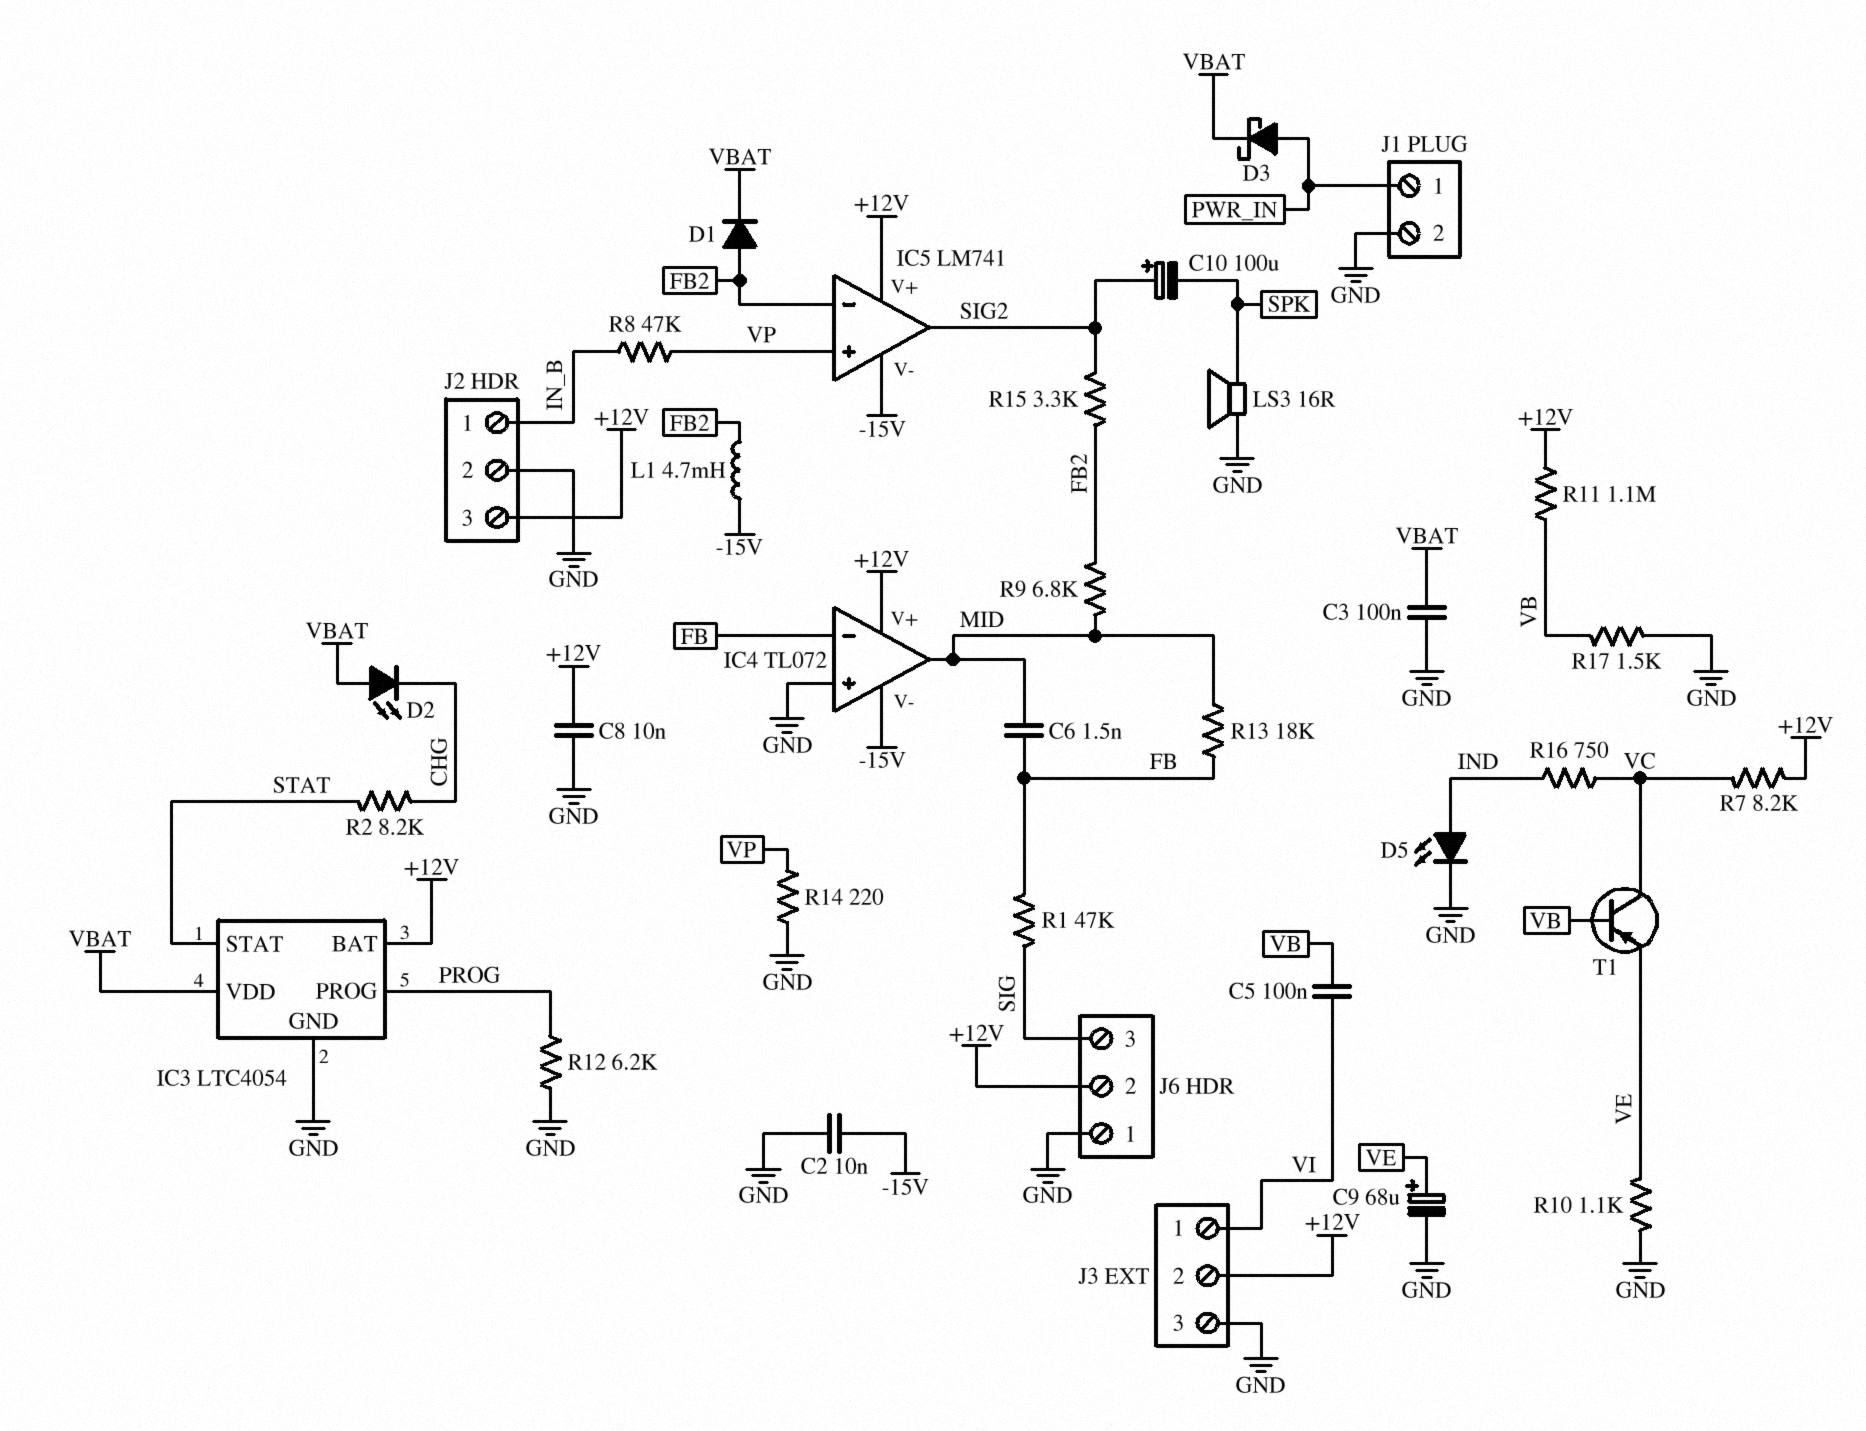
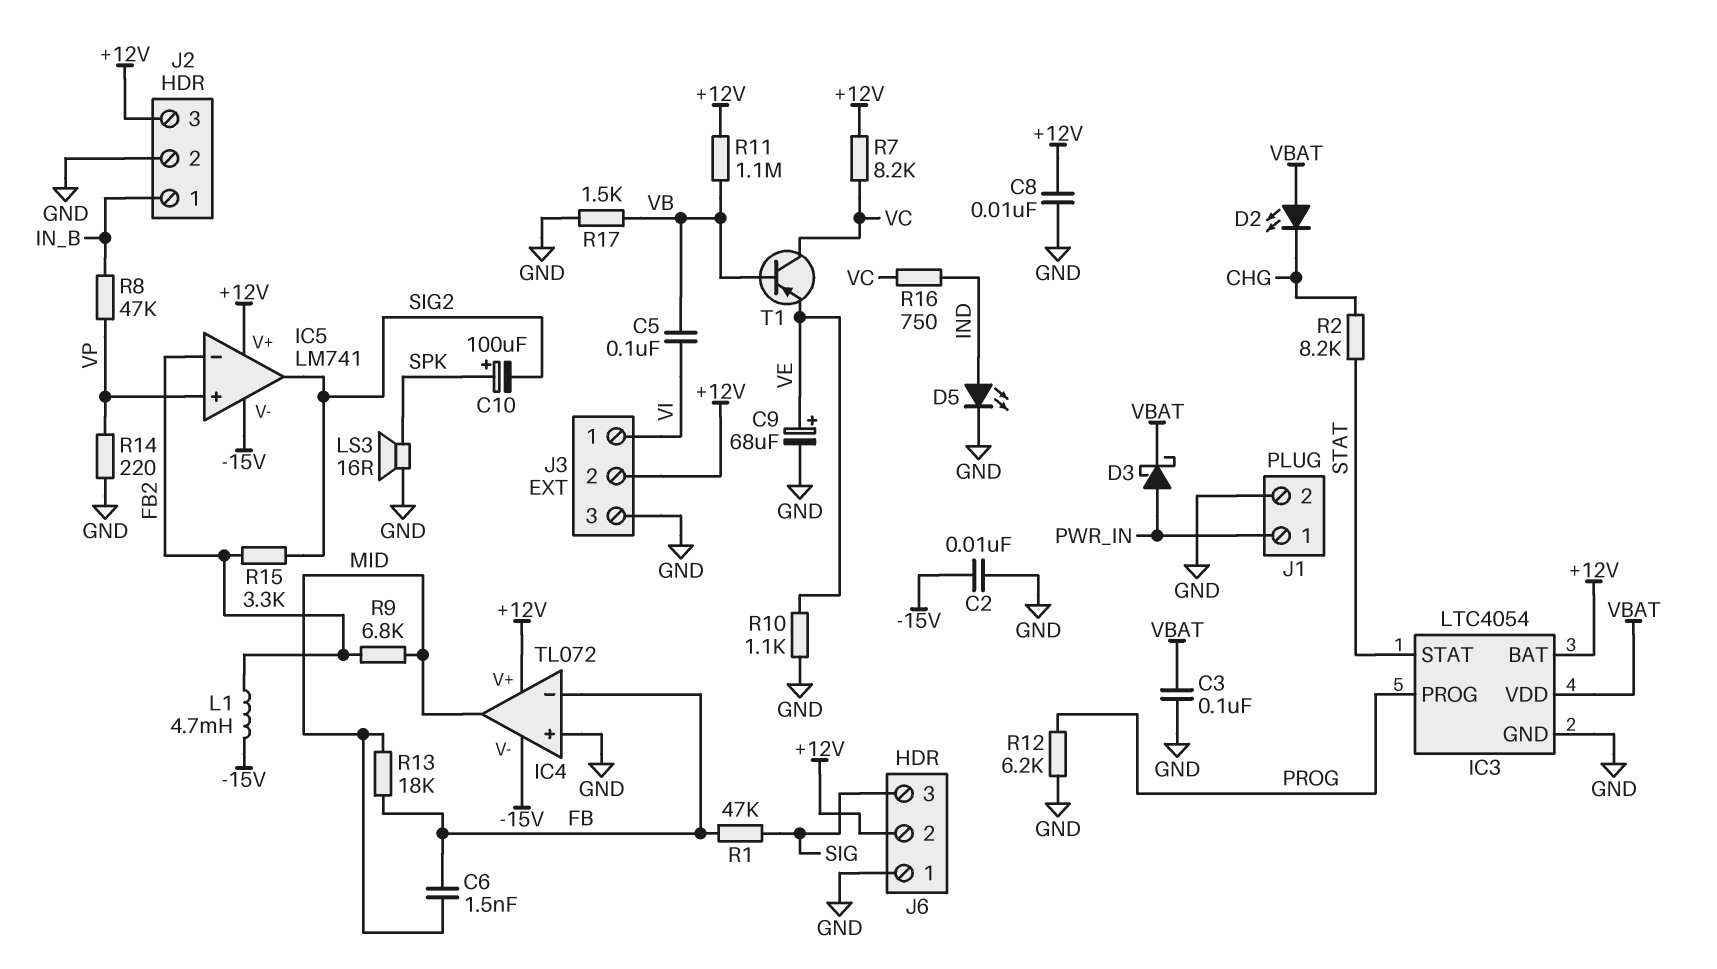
C10: 100uF (plus SIG2, minus SPK) -> 100uF (plus SPK, minus SIG2)
D1: diode (A FB2, K VBAT) -> none

